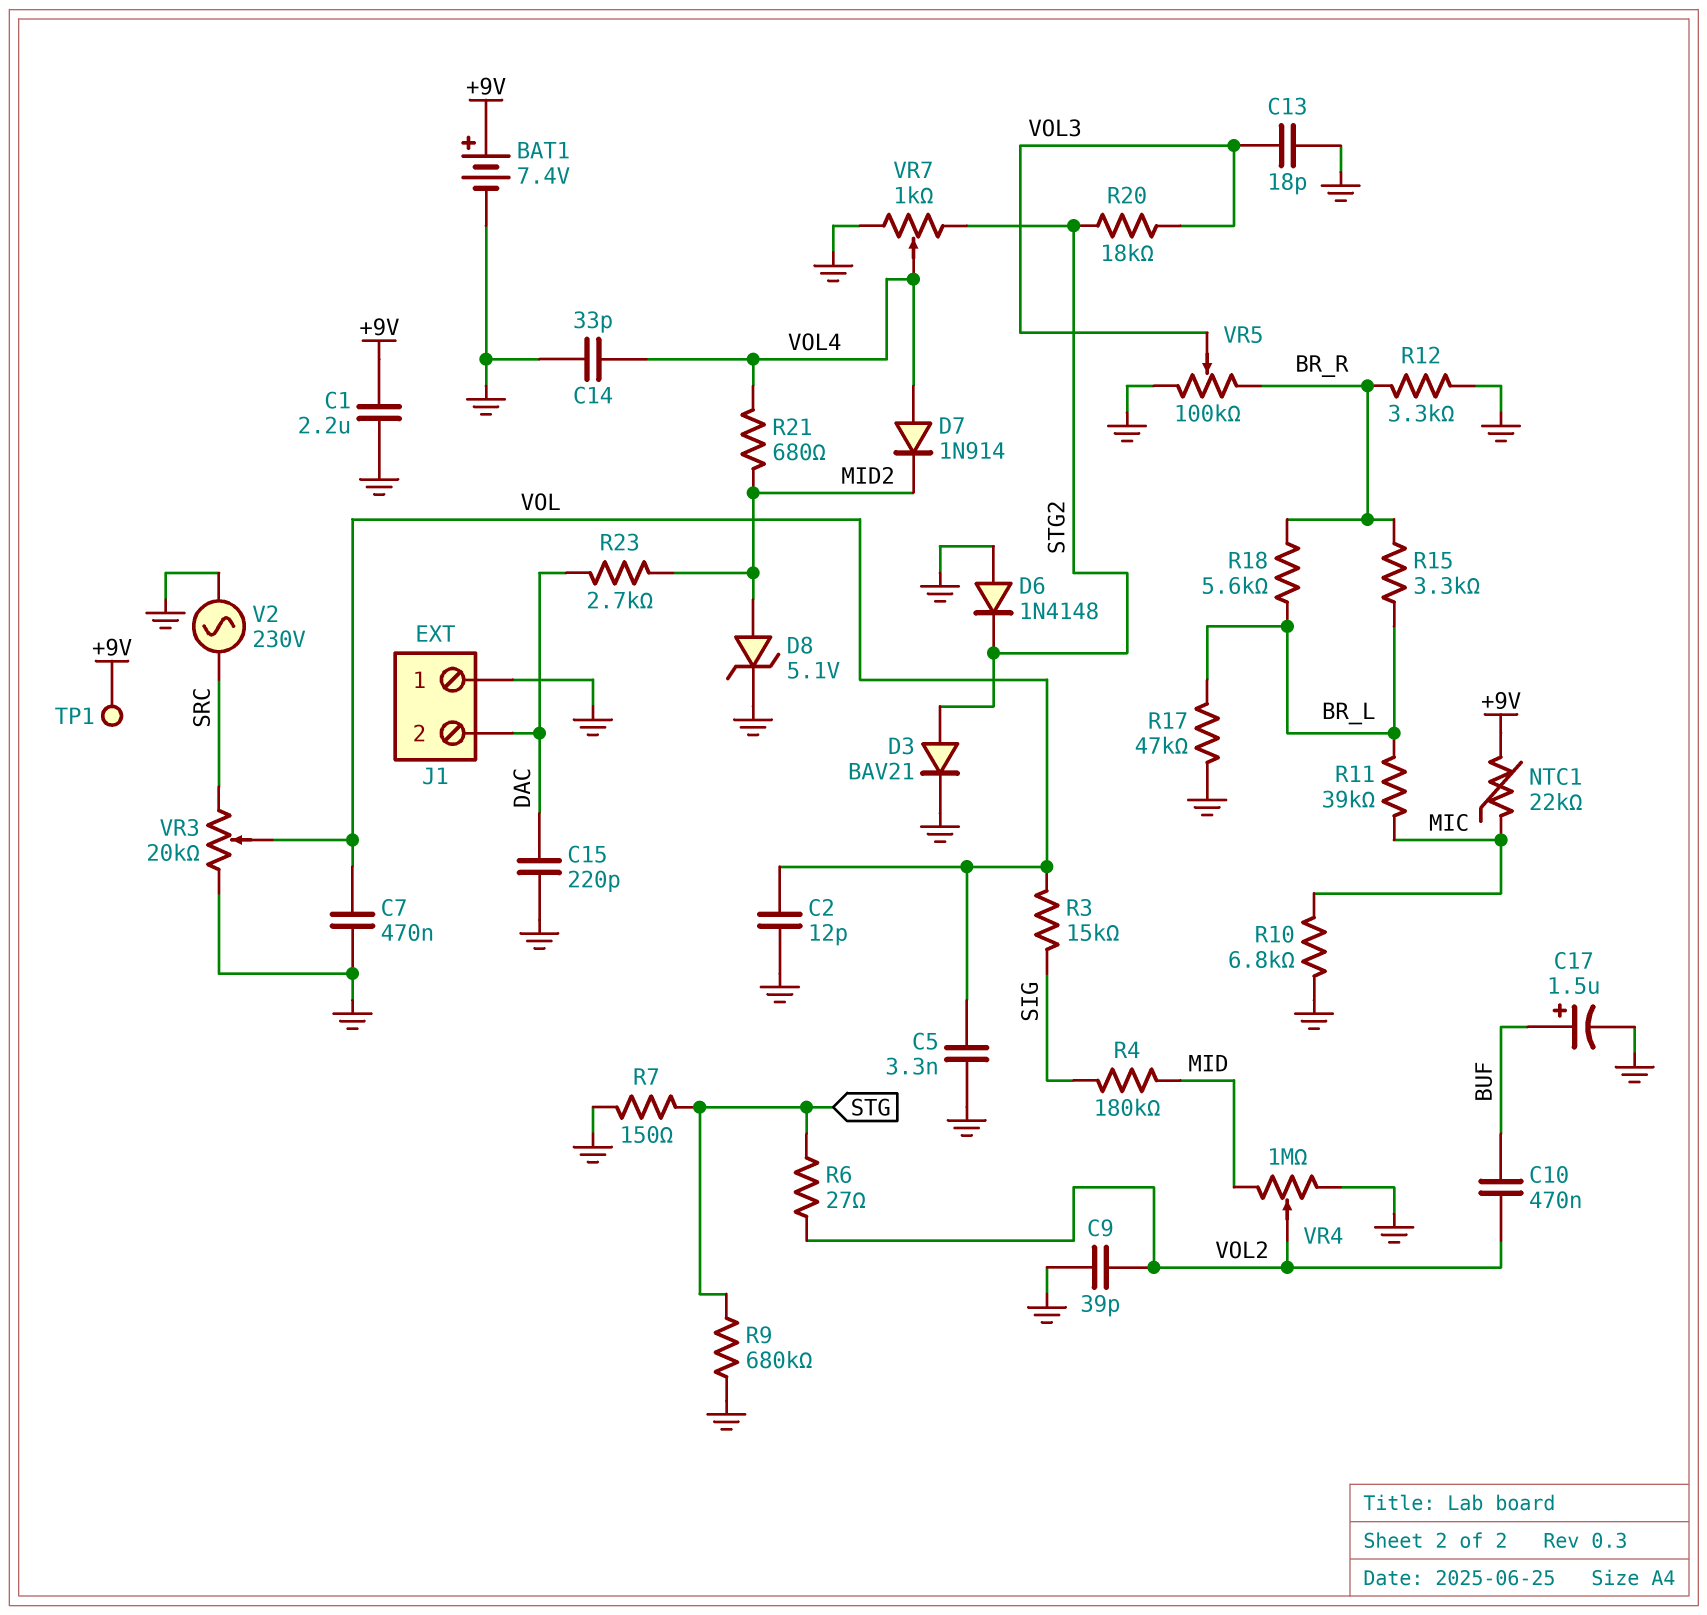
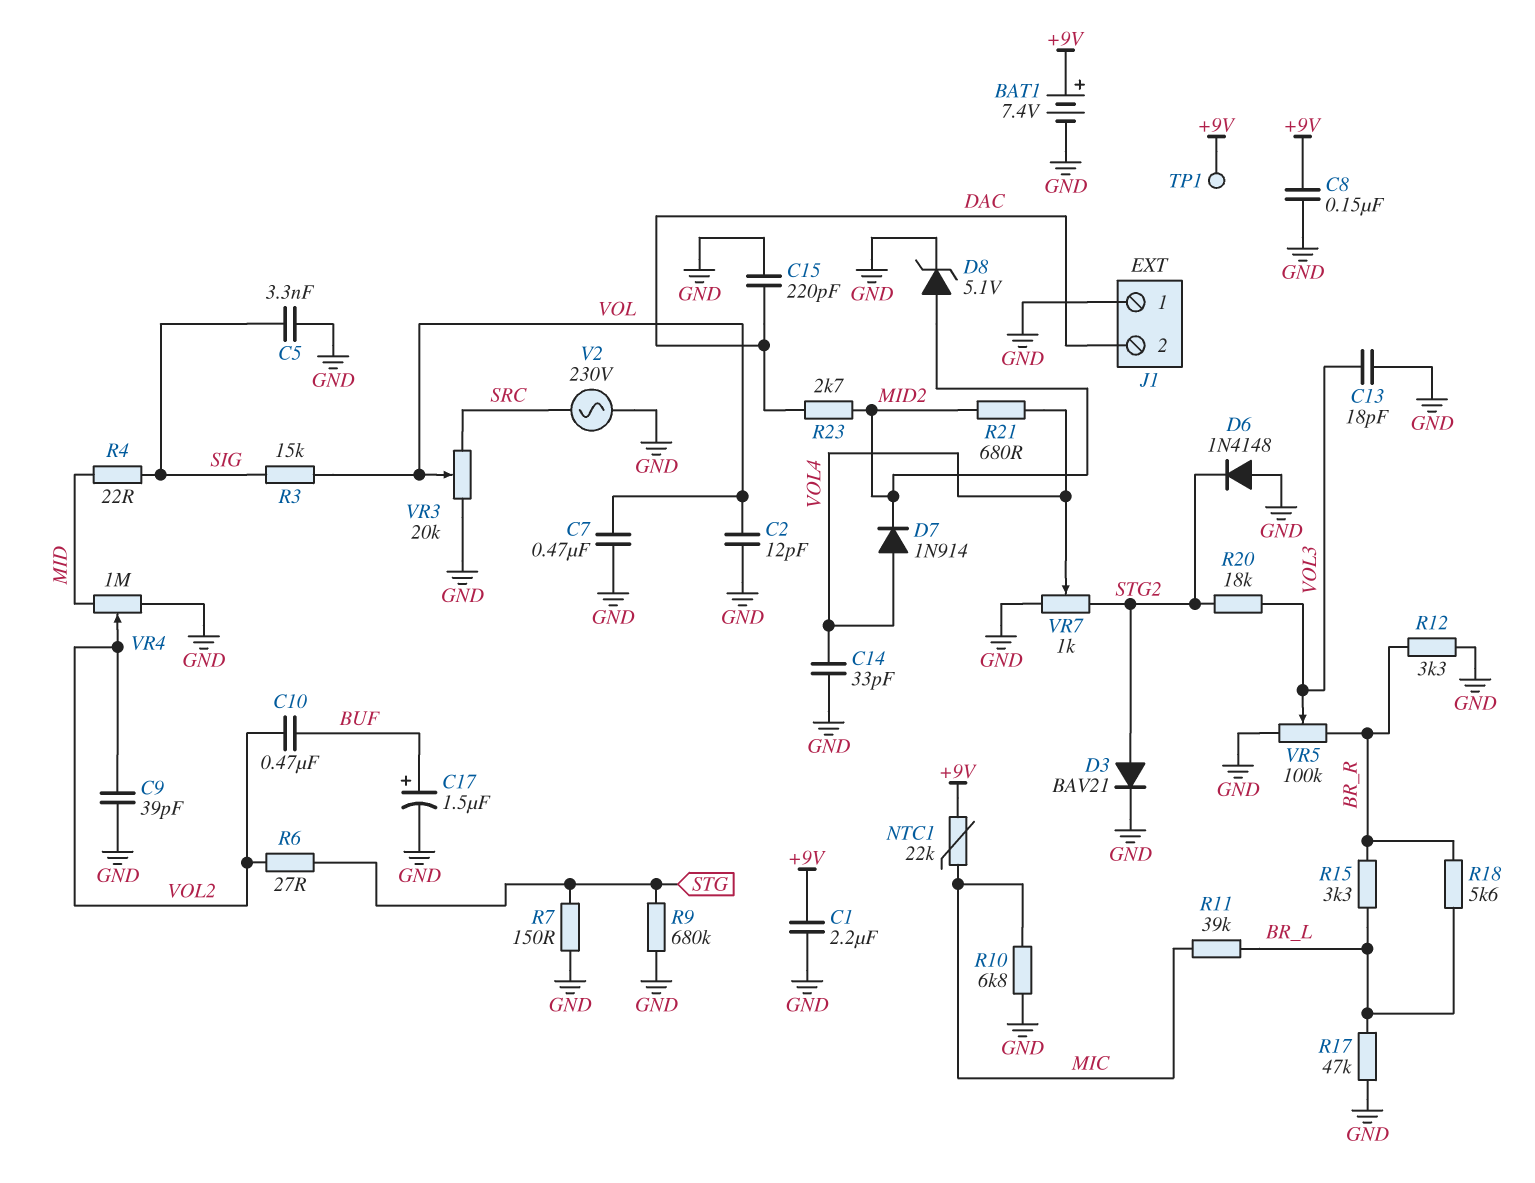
C5: 3.3nF (GND, VOL) -> 3.3nF (GND, SIG)
C8: none -> 150nF (+9V, GND)
R4: 180k (MID, SIG) -> 22 (MID, SIG)

